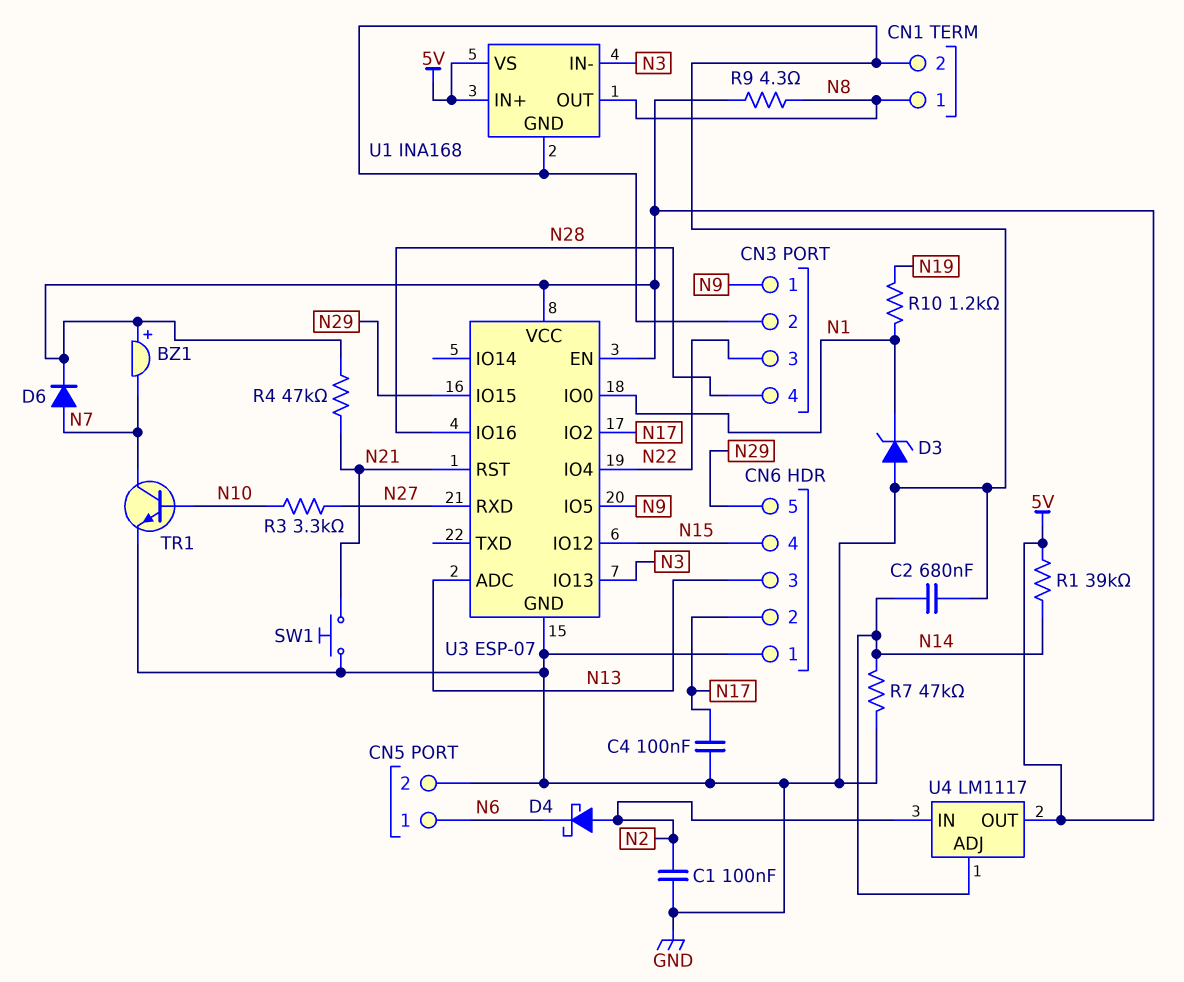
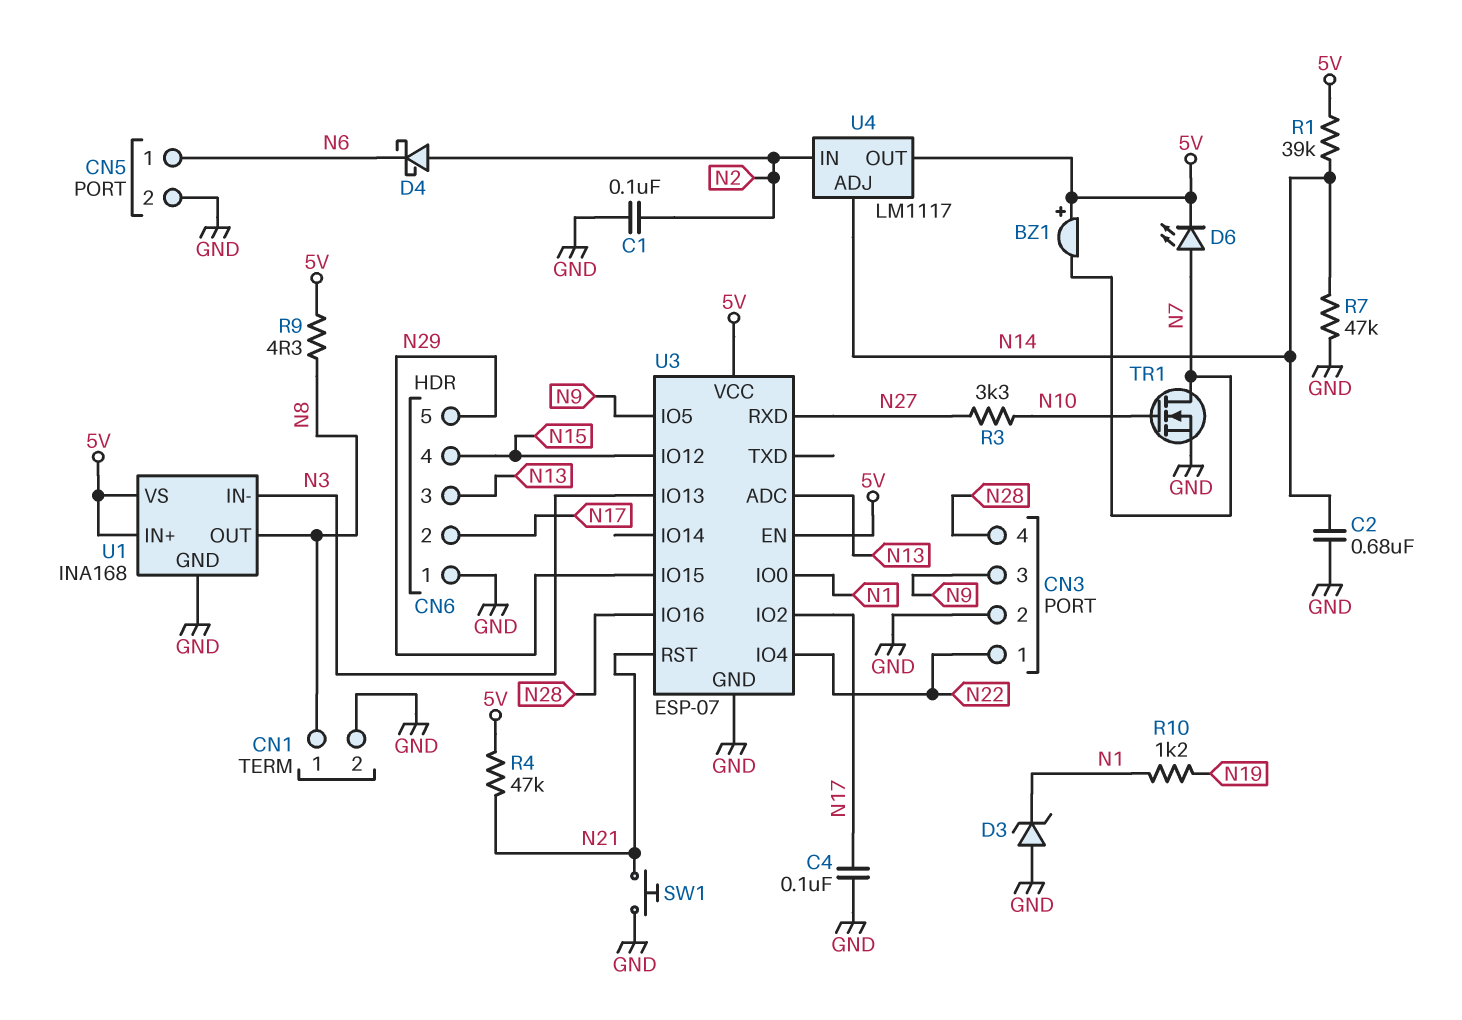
CN3 pin 1: N9 -> N22
CN3 pin 3: N22 -> N9
D6: diode (A N7, K 5V) -> LED (A N7, K 5V)
TR1: NPN (B N10, C N7, E GND) -> NMOS (G N10, D N7, S GND)

